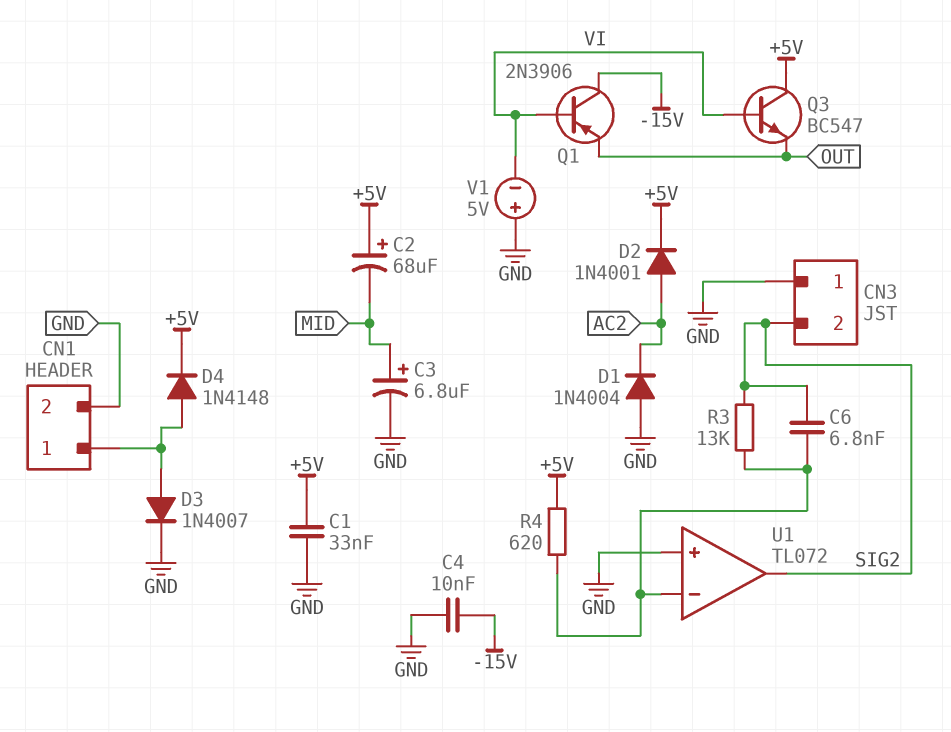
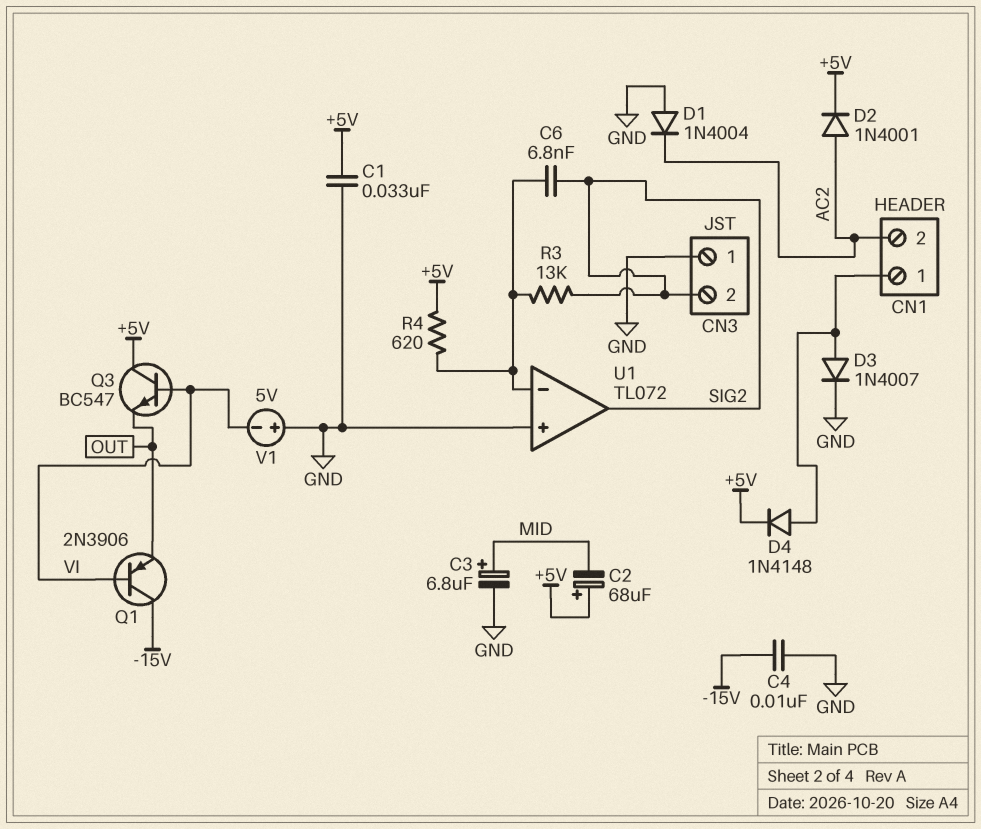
CN1 pin 2: GND -> AC2

